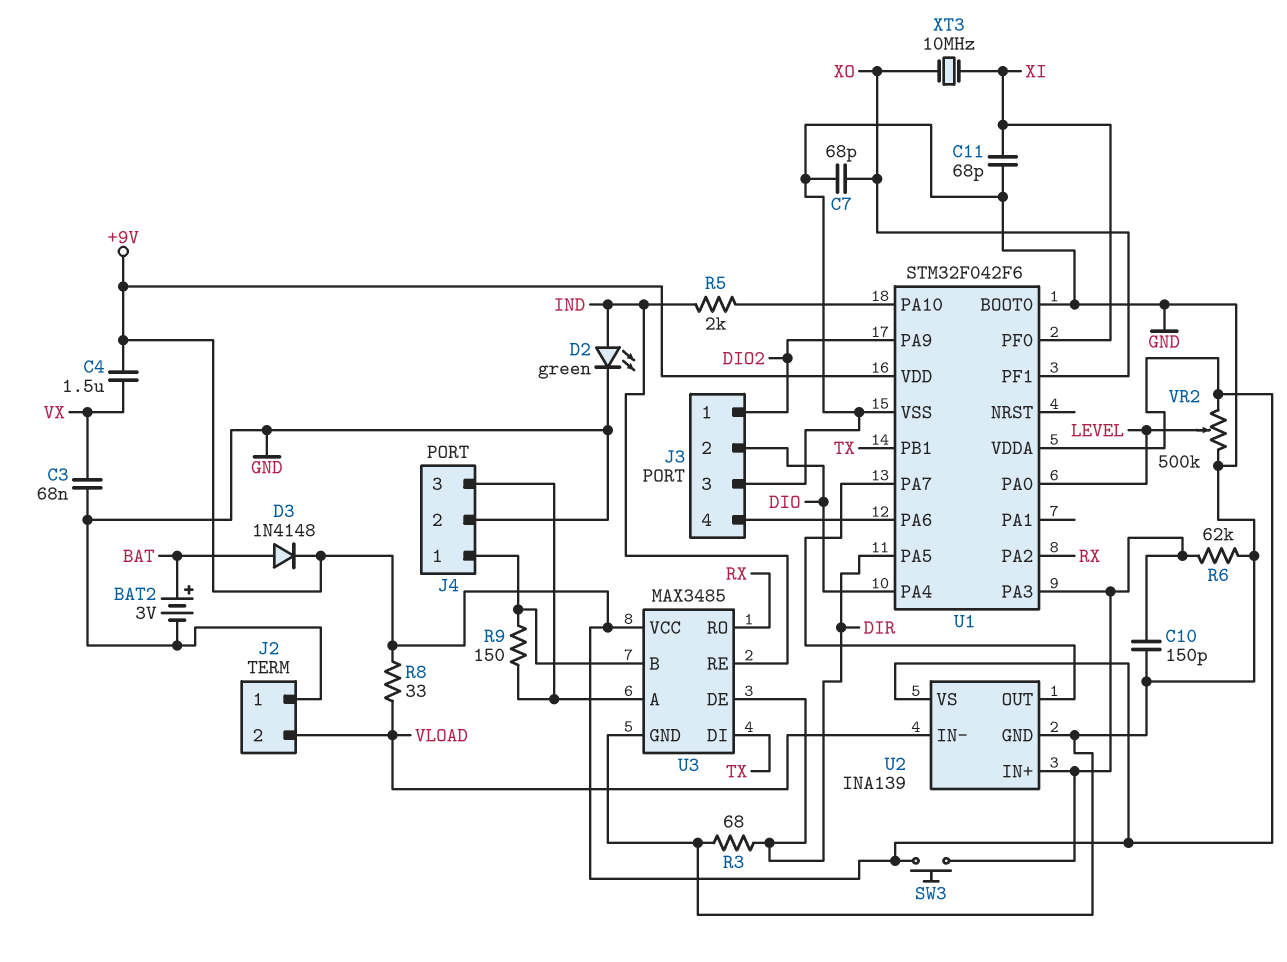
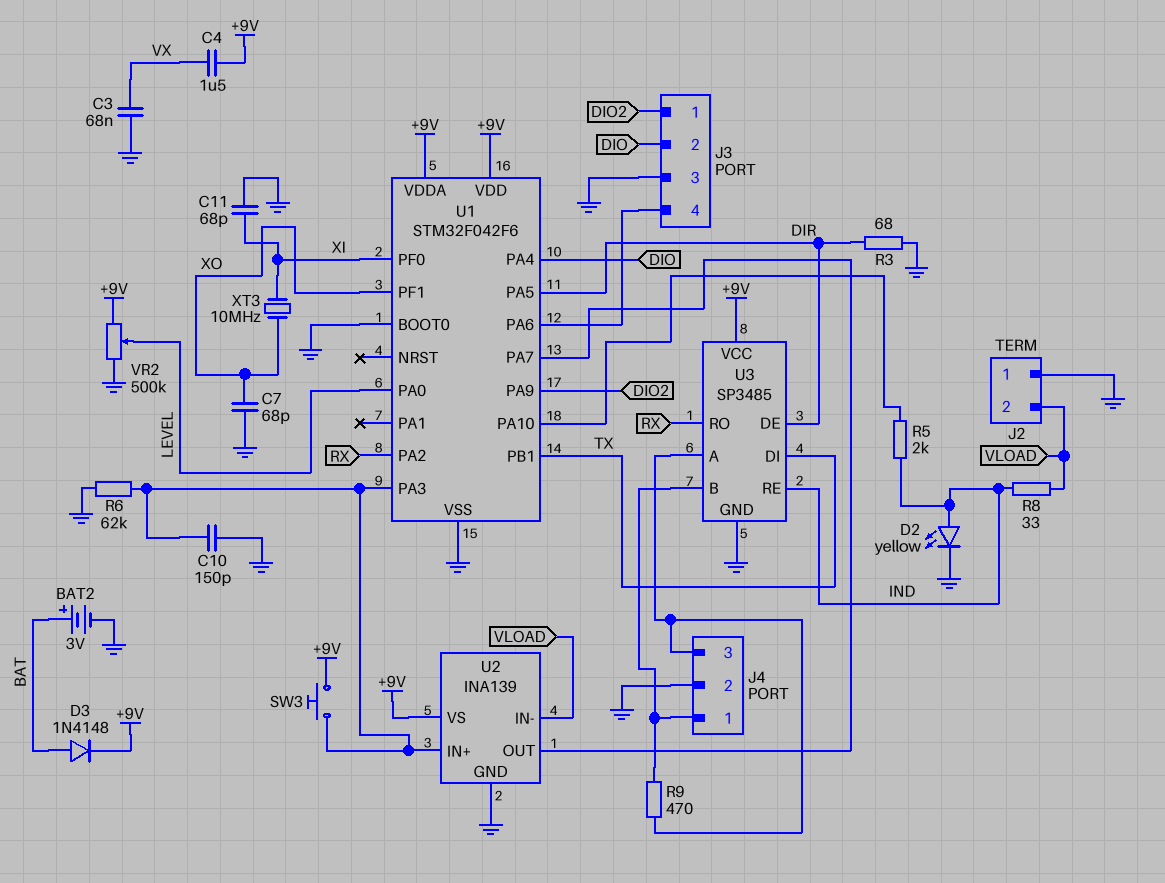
D2: LED green (A IND, K GND) -> LED yellow (A IND, K GND)
R8: 33 (+9V, VLOAD) -> 33 (IND, VLOAD)
R9: 150 (J4/1, J4/3) -> 470 (J4/1, J4/3)
U3: MAX3485 -> SP3485

